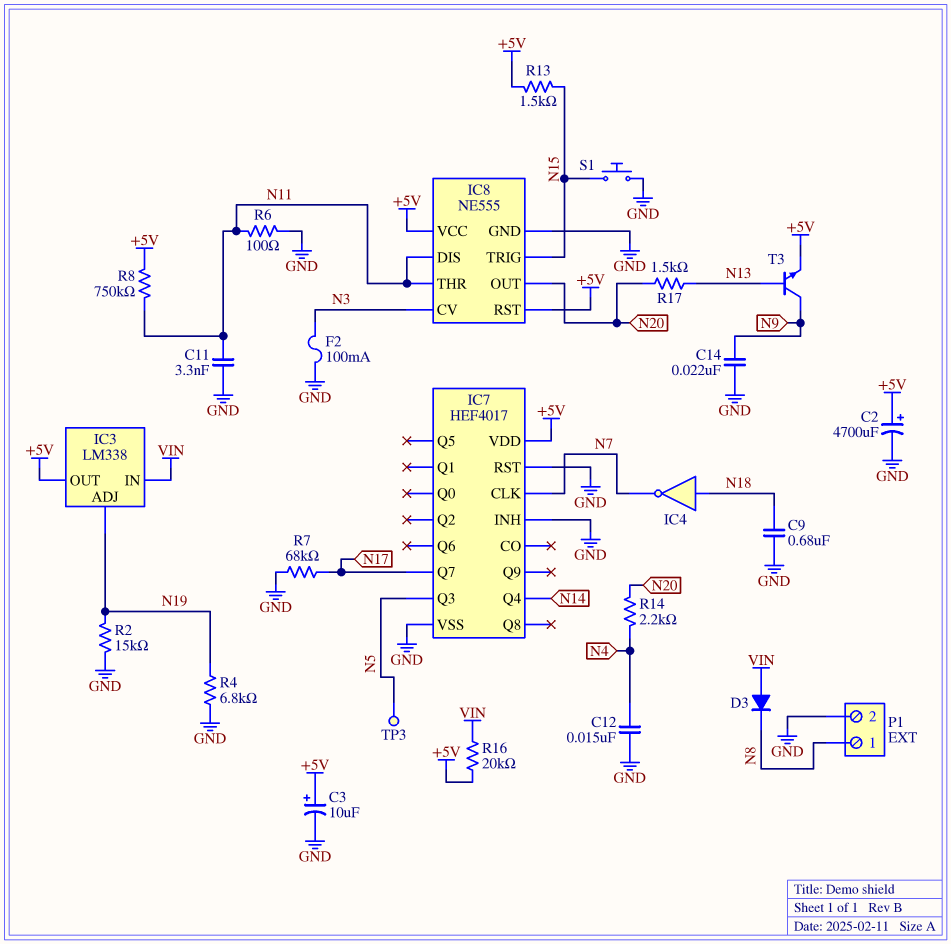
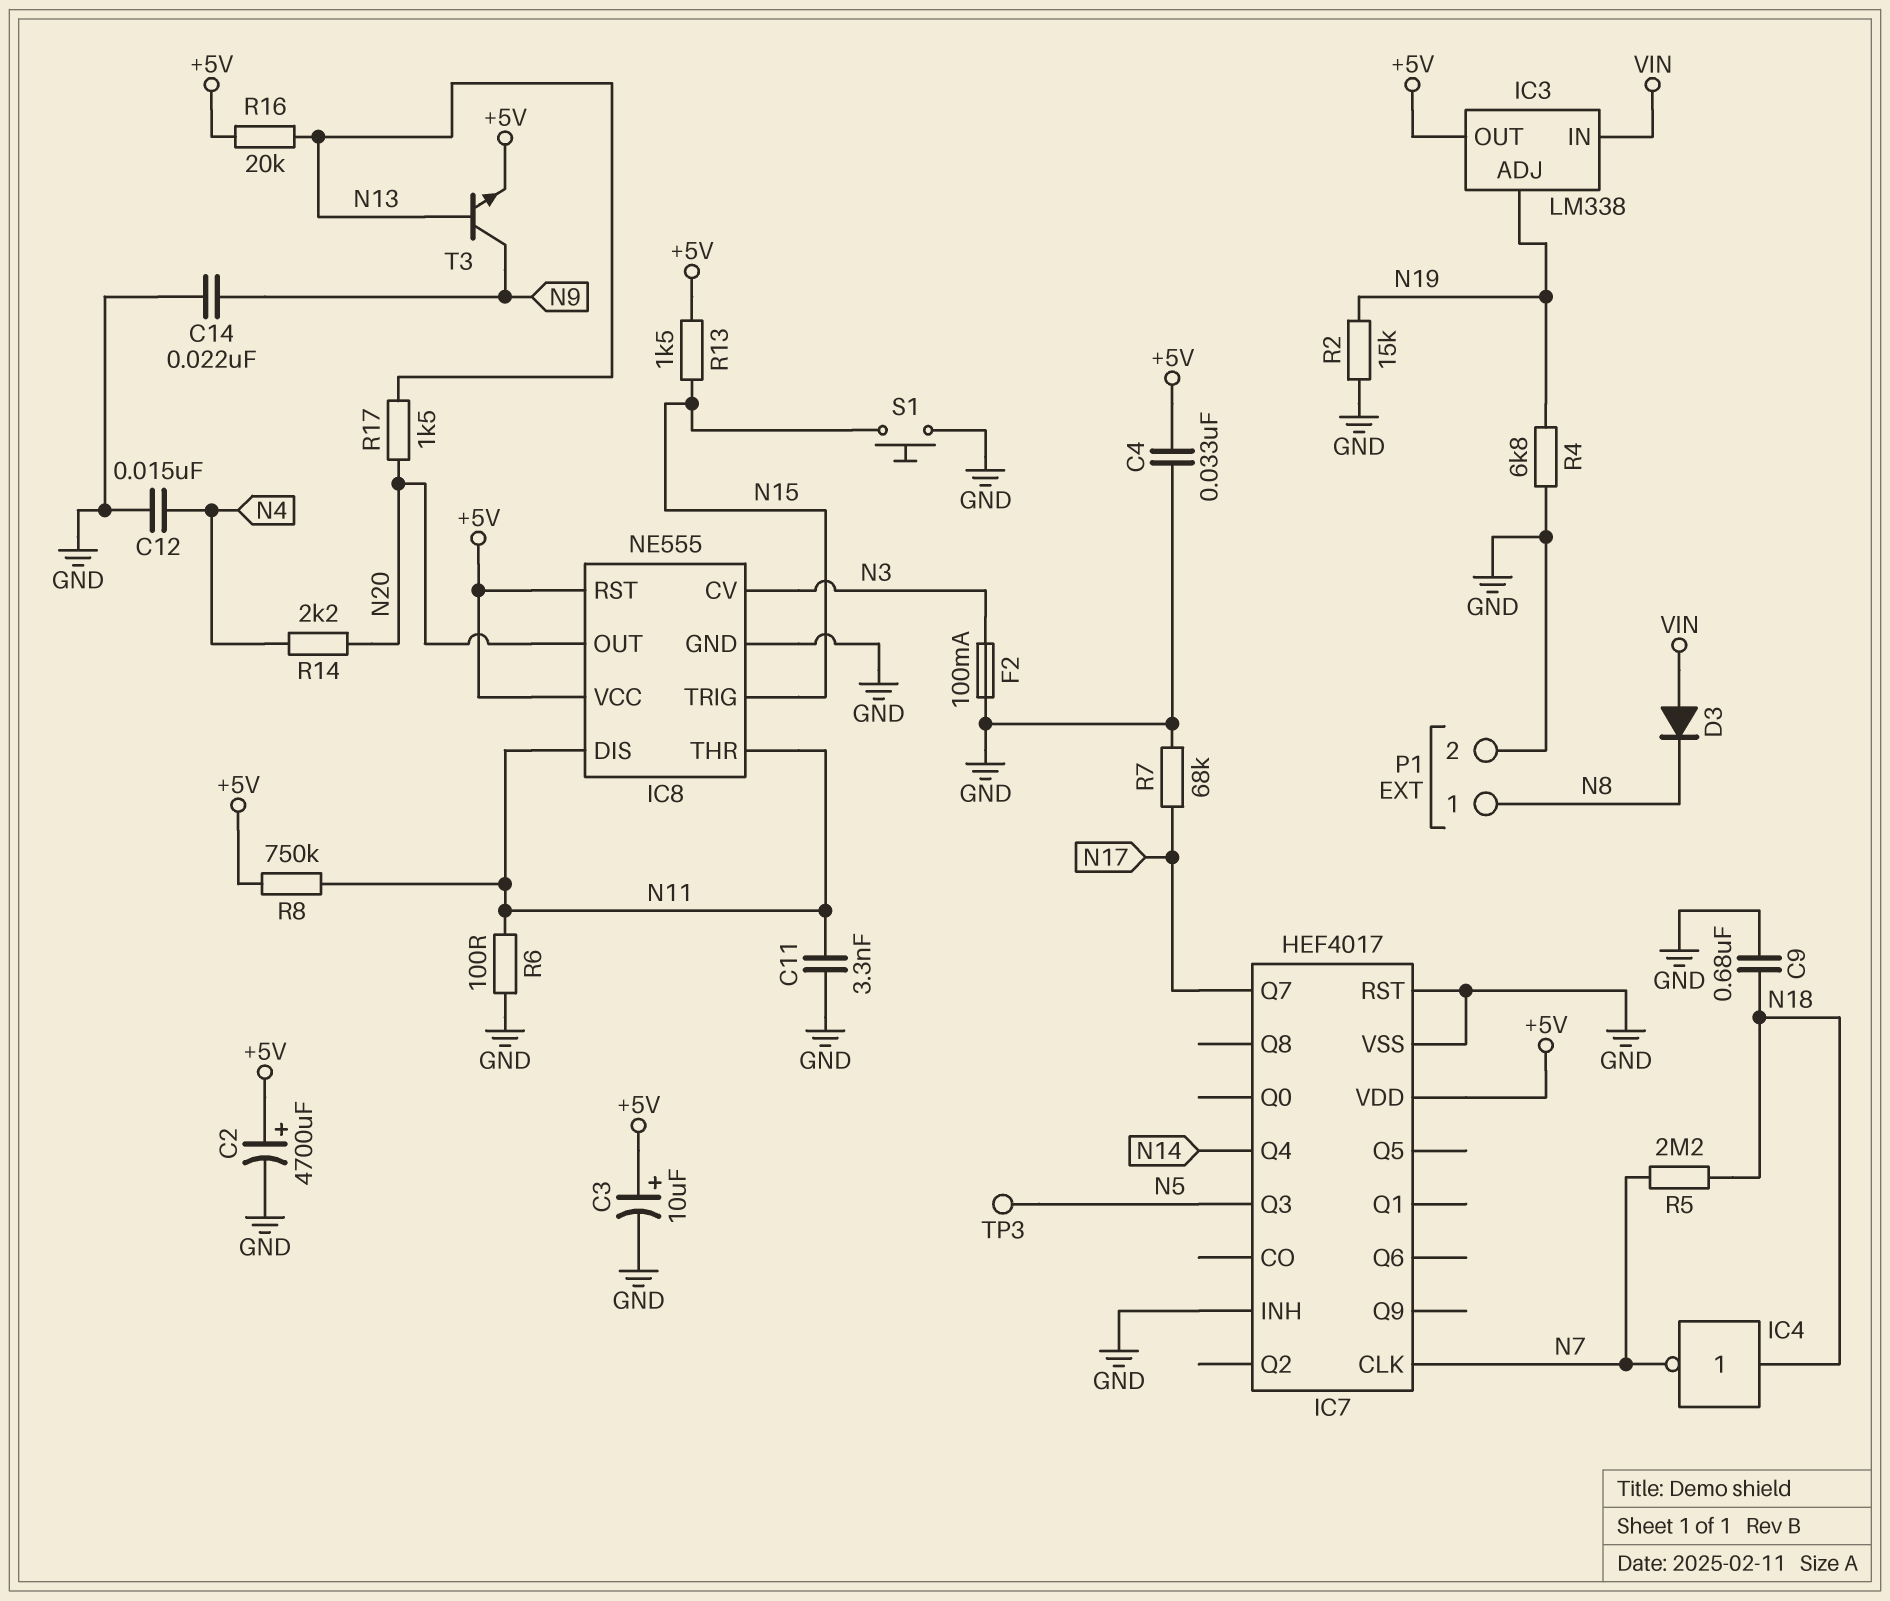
C4: none -> 33nF (+5V, GND)
R5: none -> 2.2M (N7, N18)
R16: 20k (+5V, VIN) -> 20k (+5V, N13)

